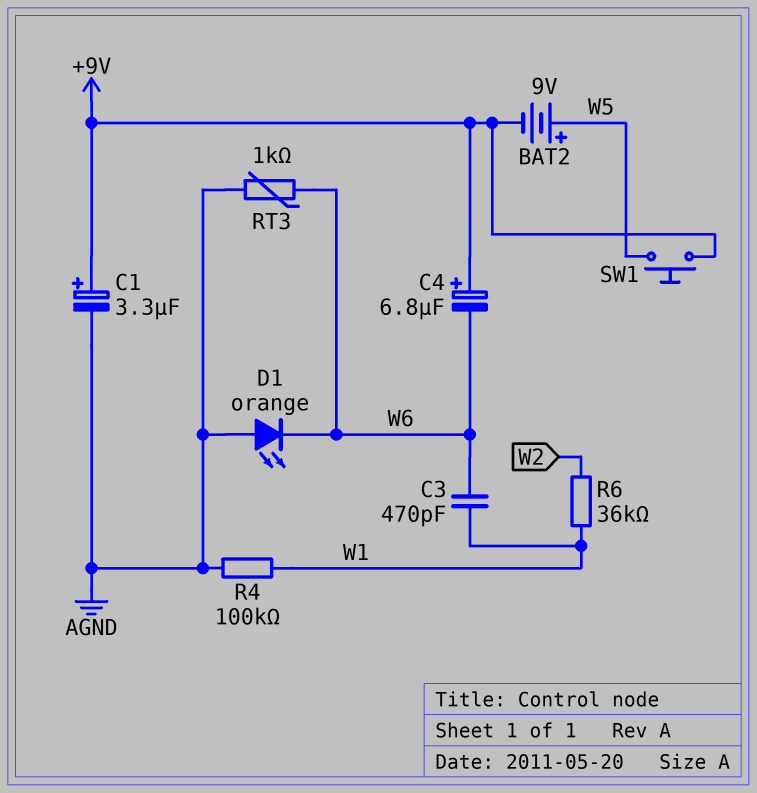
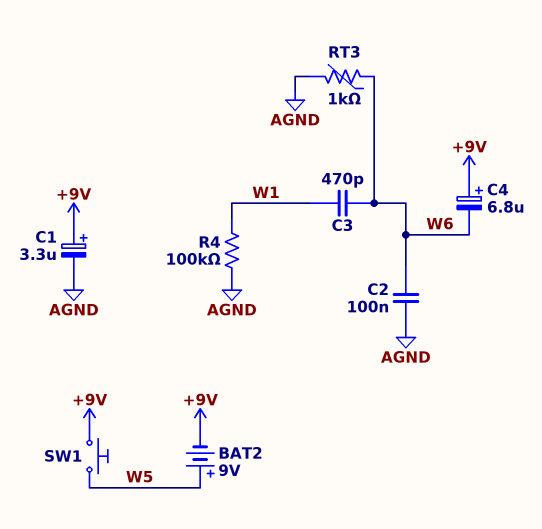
C2: none -> 100nF (AGND, W6)
D1: LED orange (A AGND, K W6) -> none
R6: 36k (W1, W2) -> none

